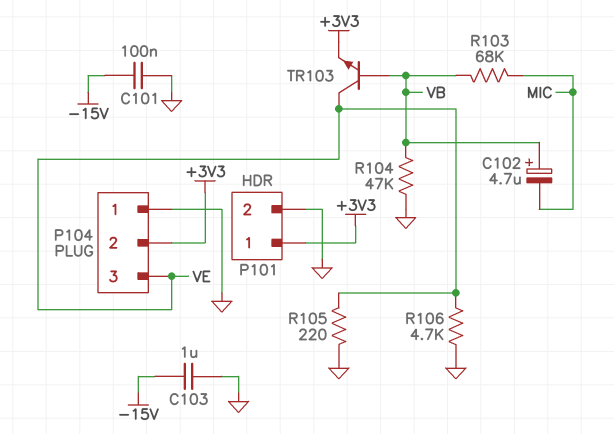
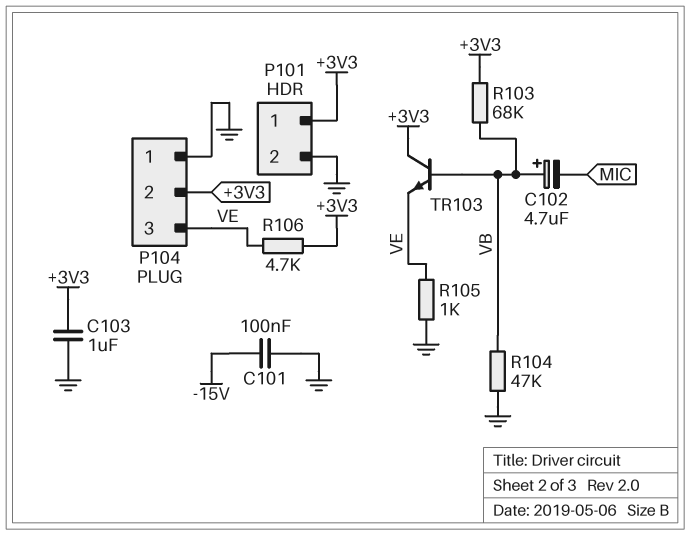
C103: 1uF (-15V, GND) -> 1uF (+3V3, GND)
R103: 68k (MIC, VB) -> 68k (+3V3, VB)
R105: 220 (GND, VE) -> 1k (GND, VE)
R106: 4.7k (GND, VE) -> 4.7k (+3V3, VE)
TR103: NPN (B VB, C VE, E +3V3) -> NPN (B VB, C +3V3, E VE)

